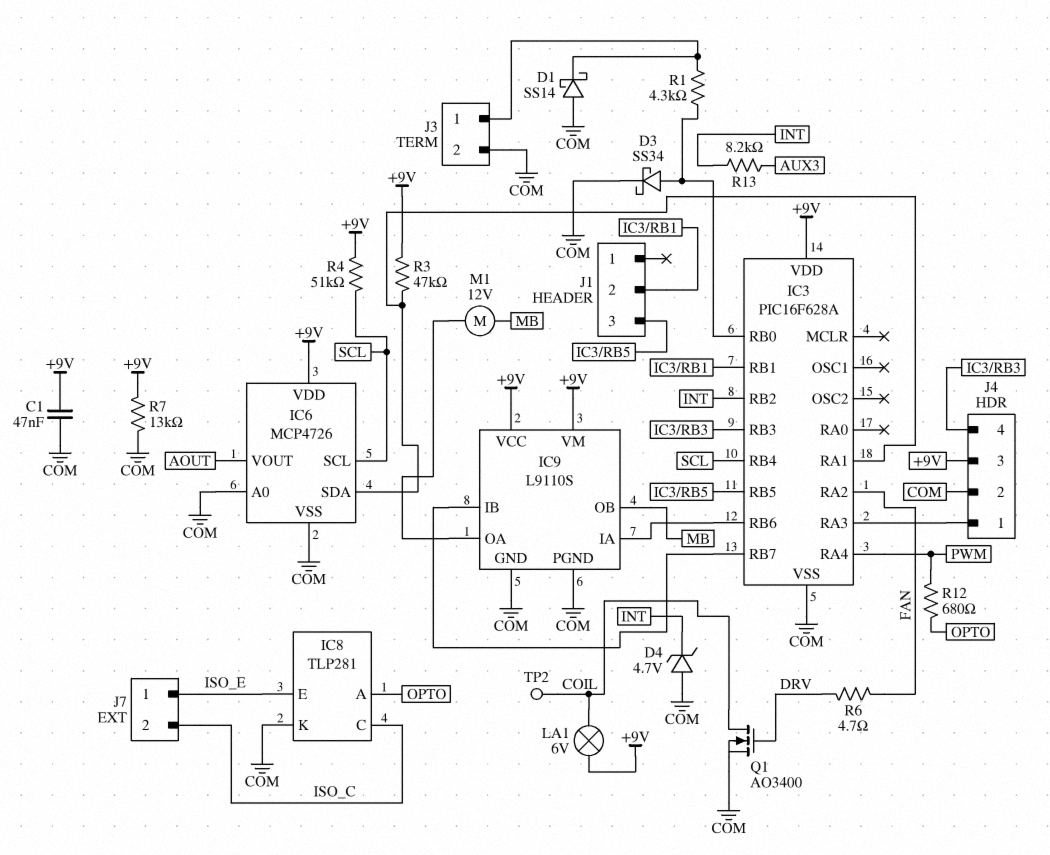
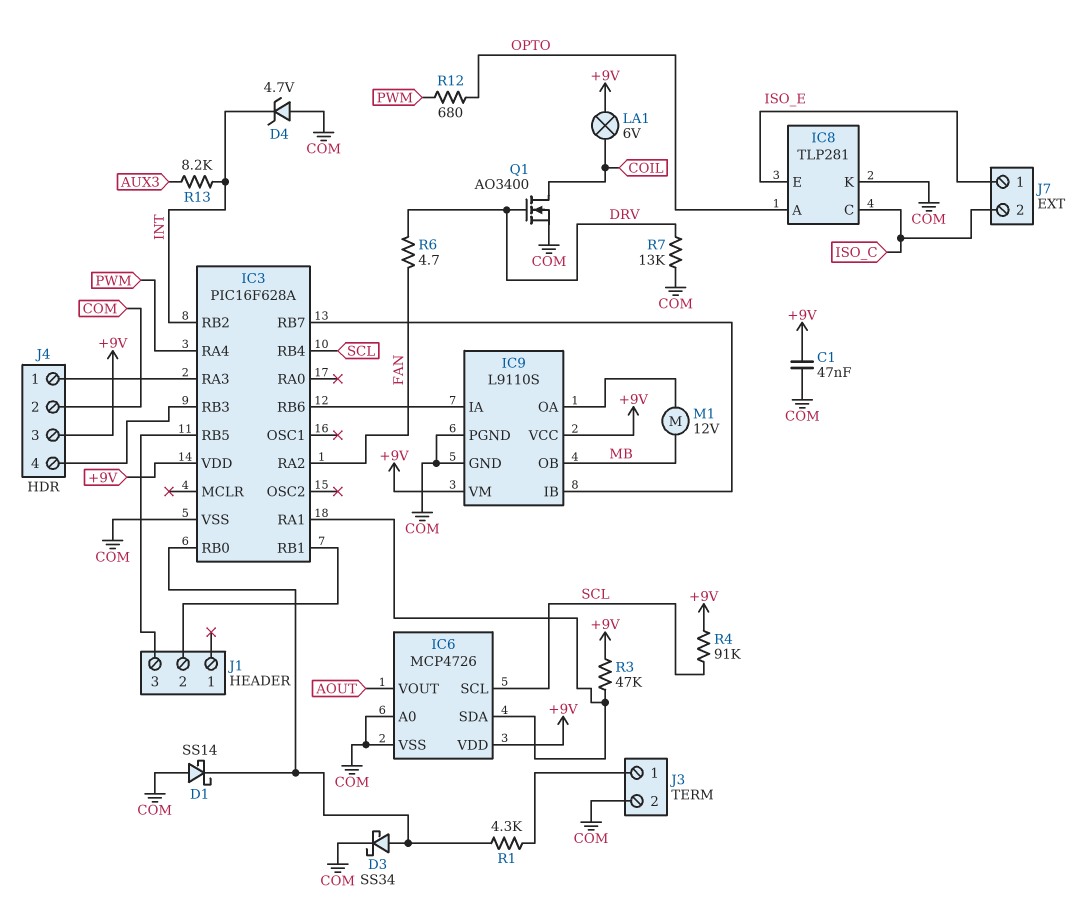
D1: schottky SS14 (A COM, K J3/1) -> schottky SS14 (A COM, K IC3/RB0)
R4: 51k (+9V, SCL) -> 91k (+9V, SCL)
R7: 13k (+9V, COM) -> 13k (COM, DRV)
TP2: test point (COIL) -> none

